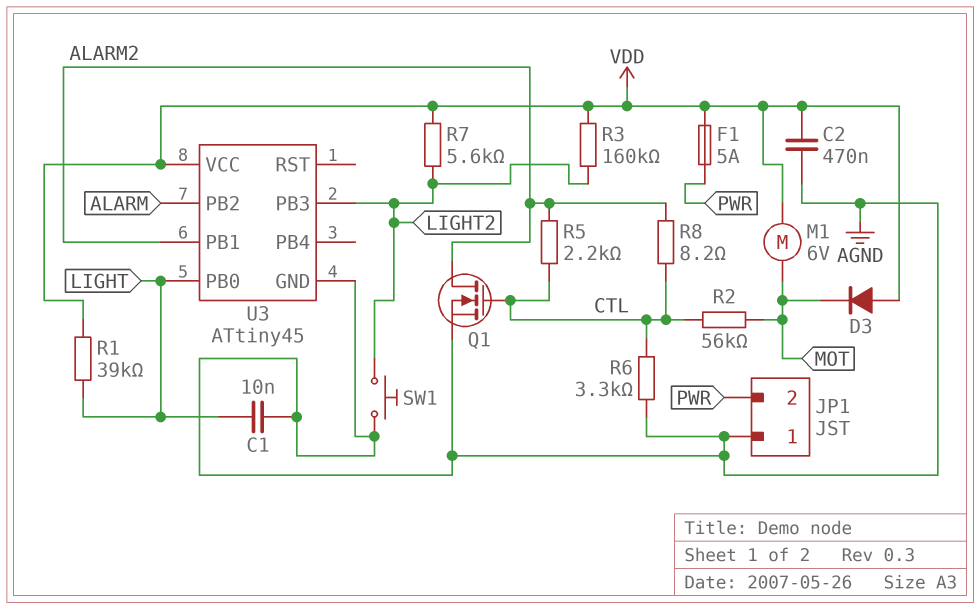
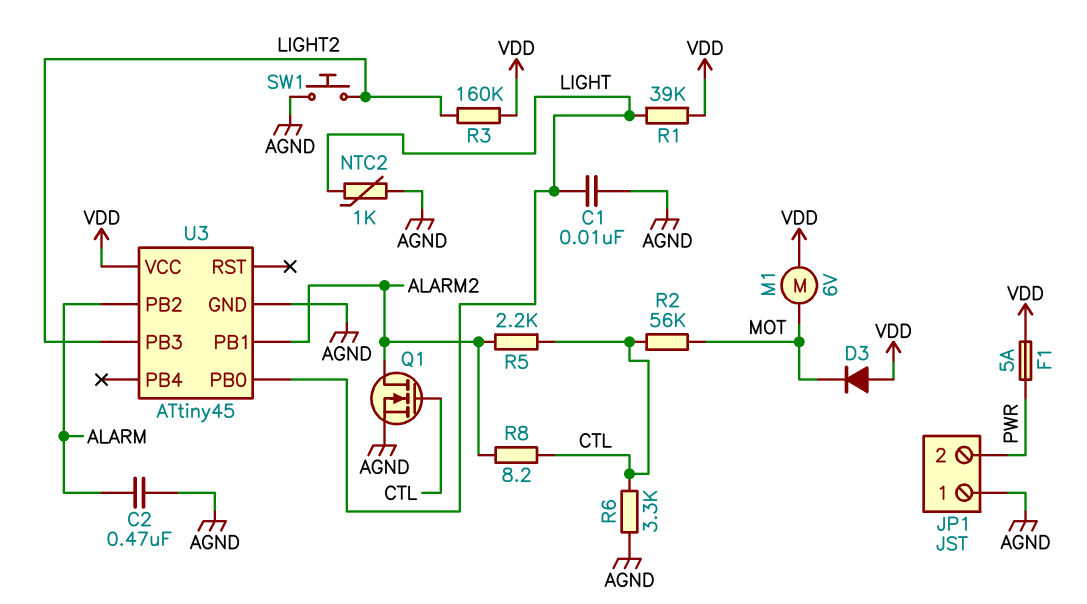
C2: 470nF (AGND, VDD) -> 470nF (AGND, ALARM)
NTC2: none -> 1k (AGND, LIGHT)
R7: 5.6k (LIGHT2, VDD) -> none

